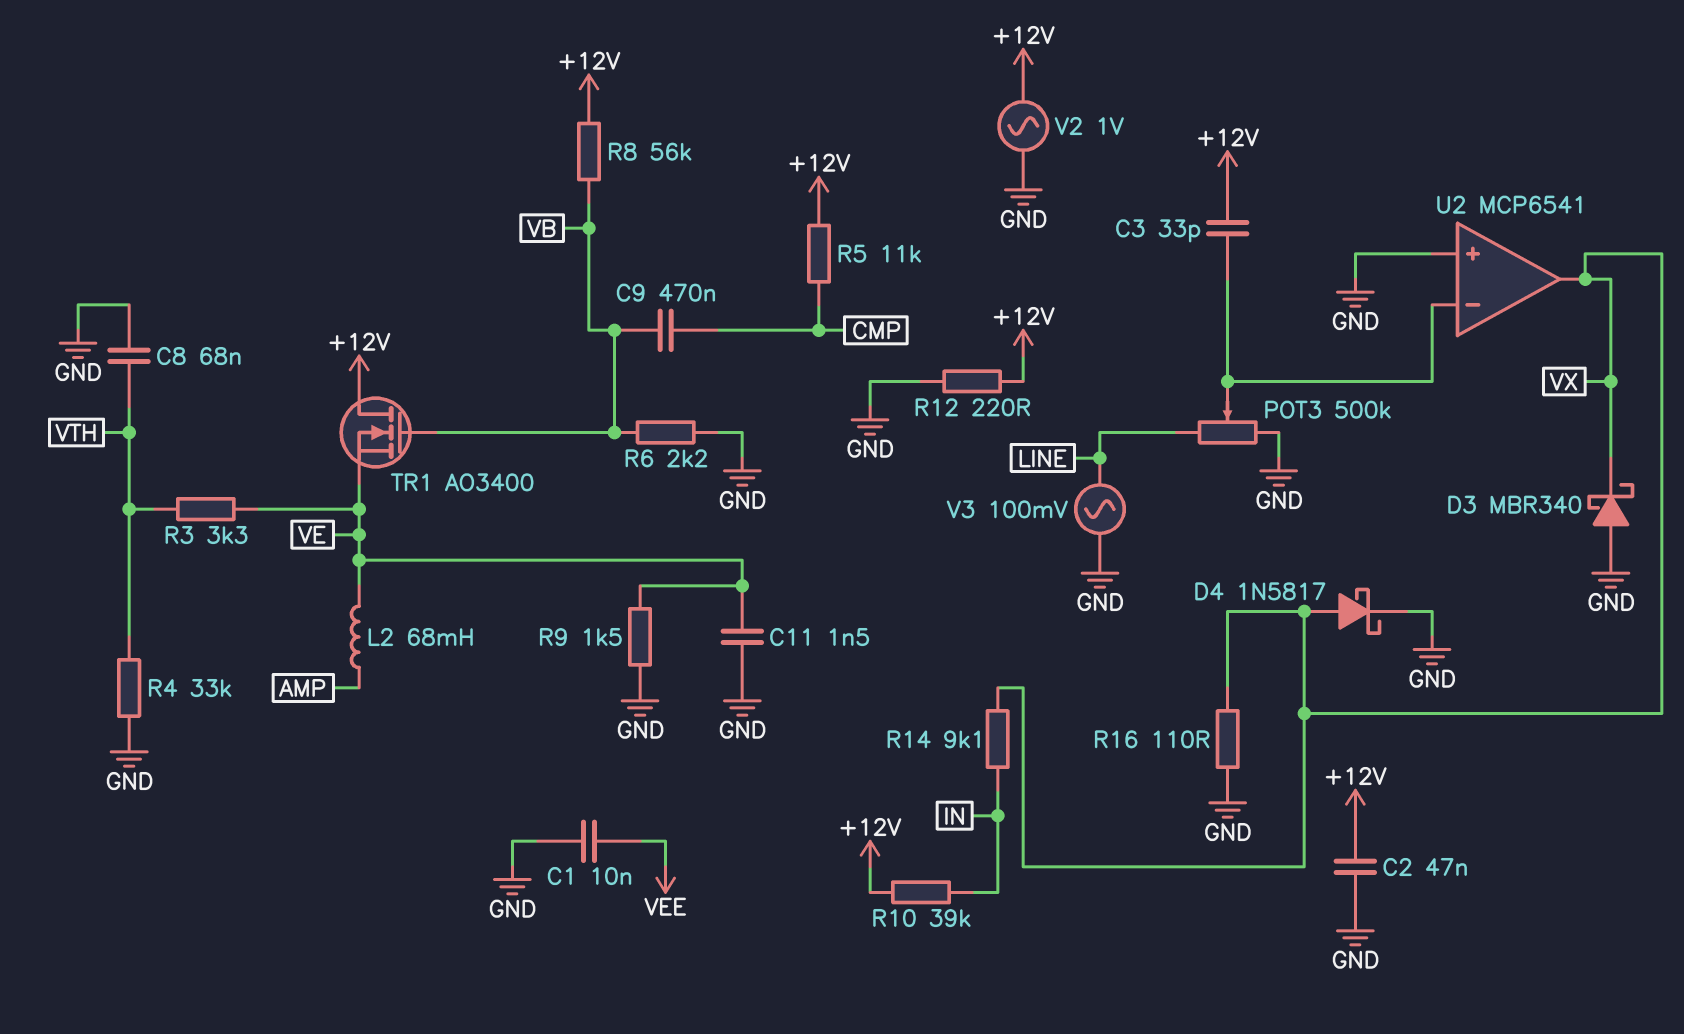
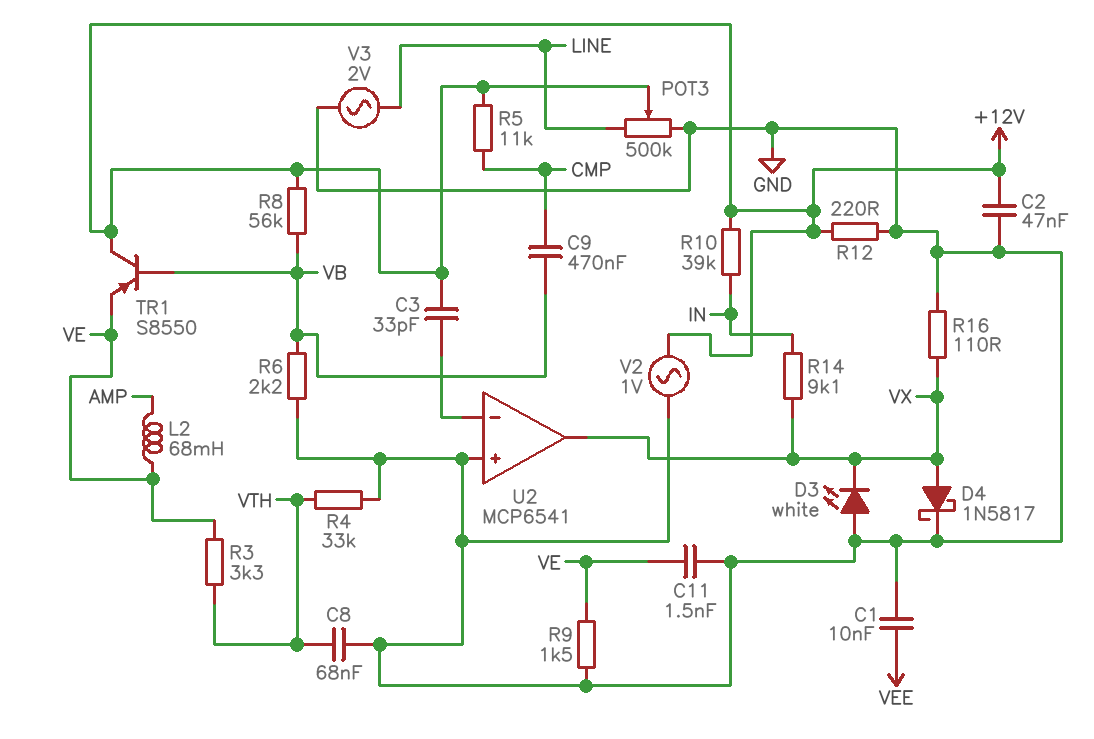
D3: schottky MBR340 (A GND, K VX) -> LED white (A GND, K VX)
POT3: 500k (GND, LINE, wiper U2/in-) -> 500k (GND, LINE, wiper +12V)
TR1: NMOS AO3400 (G VB, D +12V, S VE) -> PNP S8550 (B VB, C +12V, E VE)
V3: AC 100mV (GND, LINE) -> AC 2V (GND, LINE)

